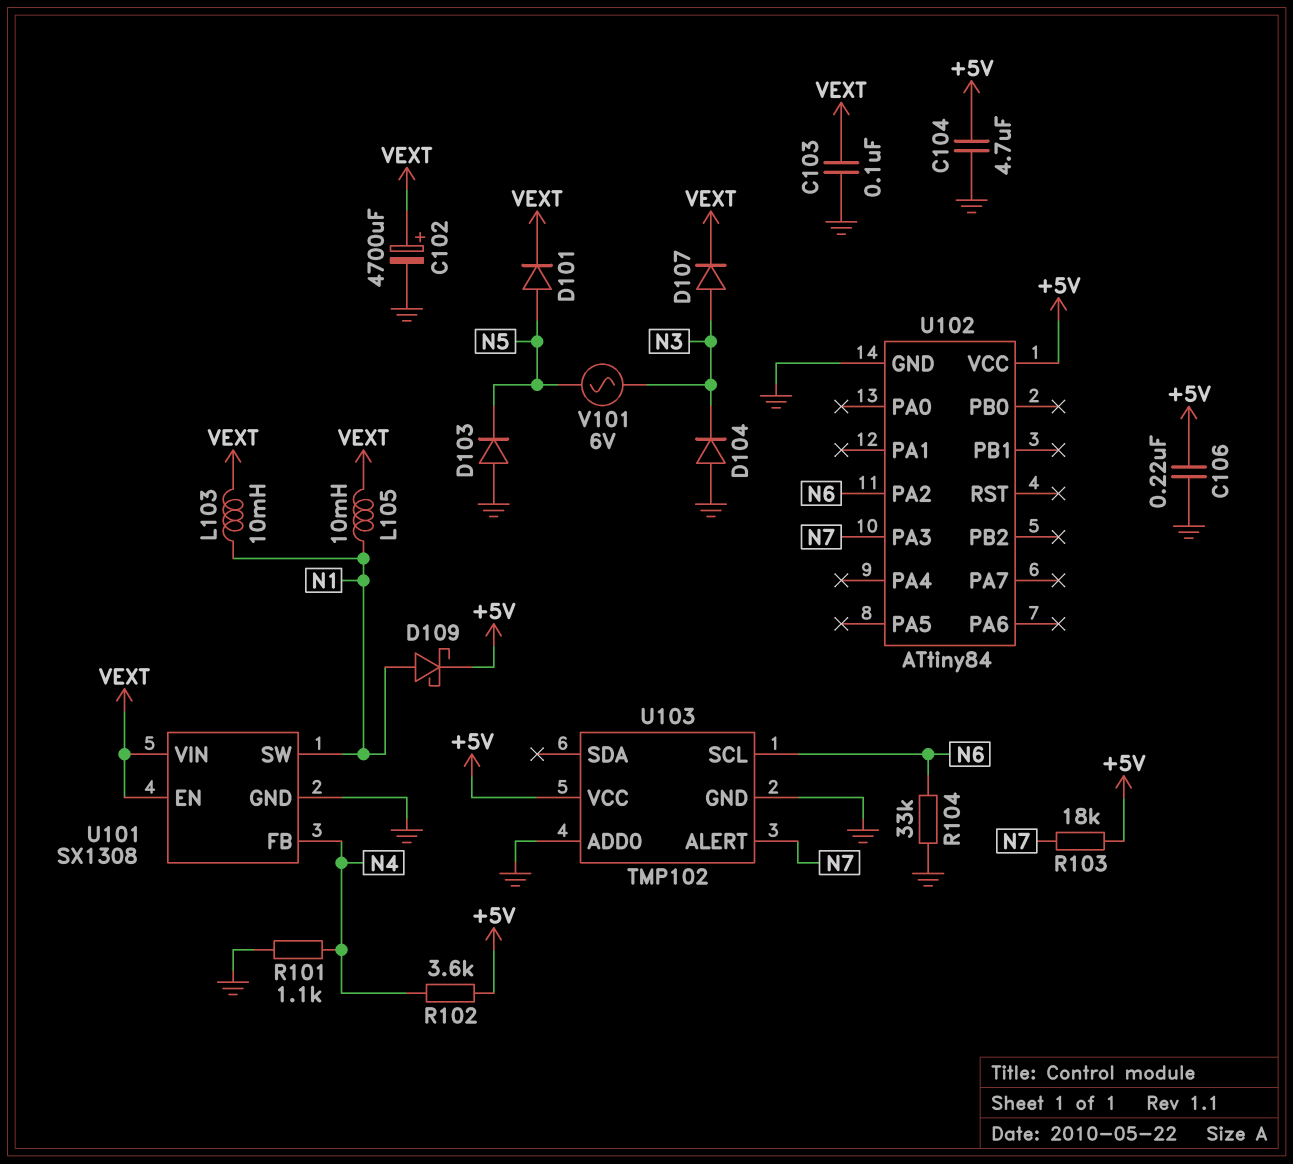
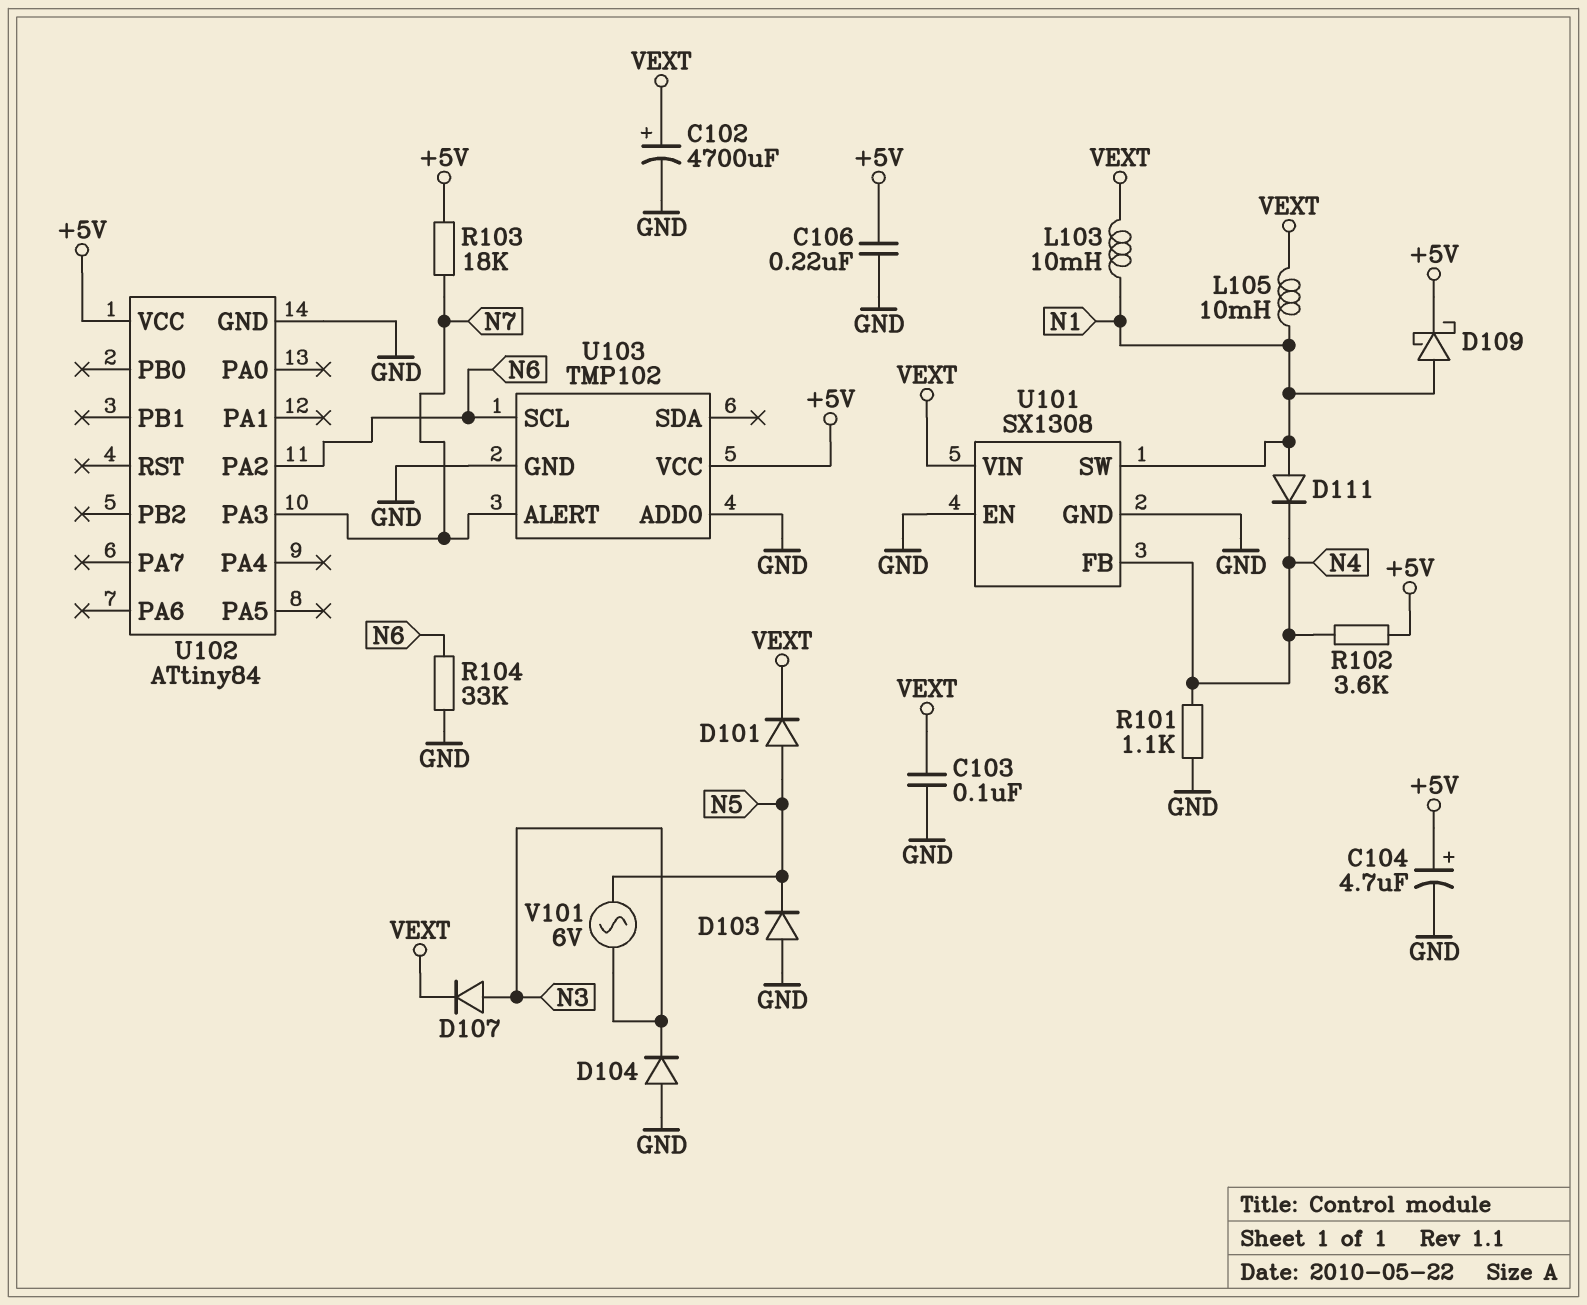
C104: 4.7uF (+5V, GND) -> 4.7uF (plus +5V, minus GND)
D111: none -> diode (A N1, K N4)
U101 pin EN: VEXT -> GND

